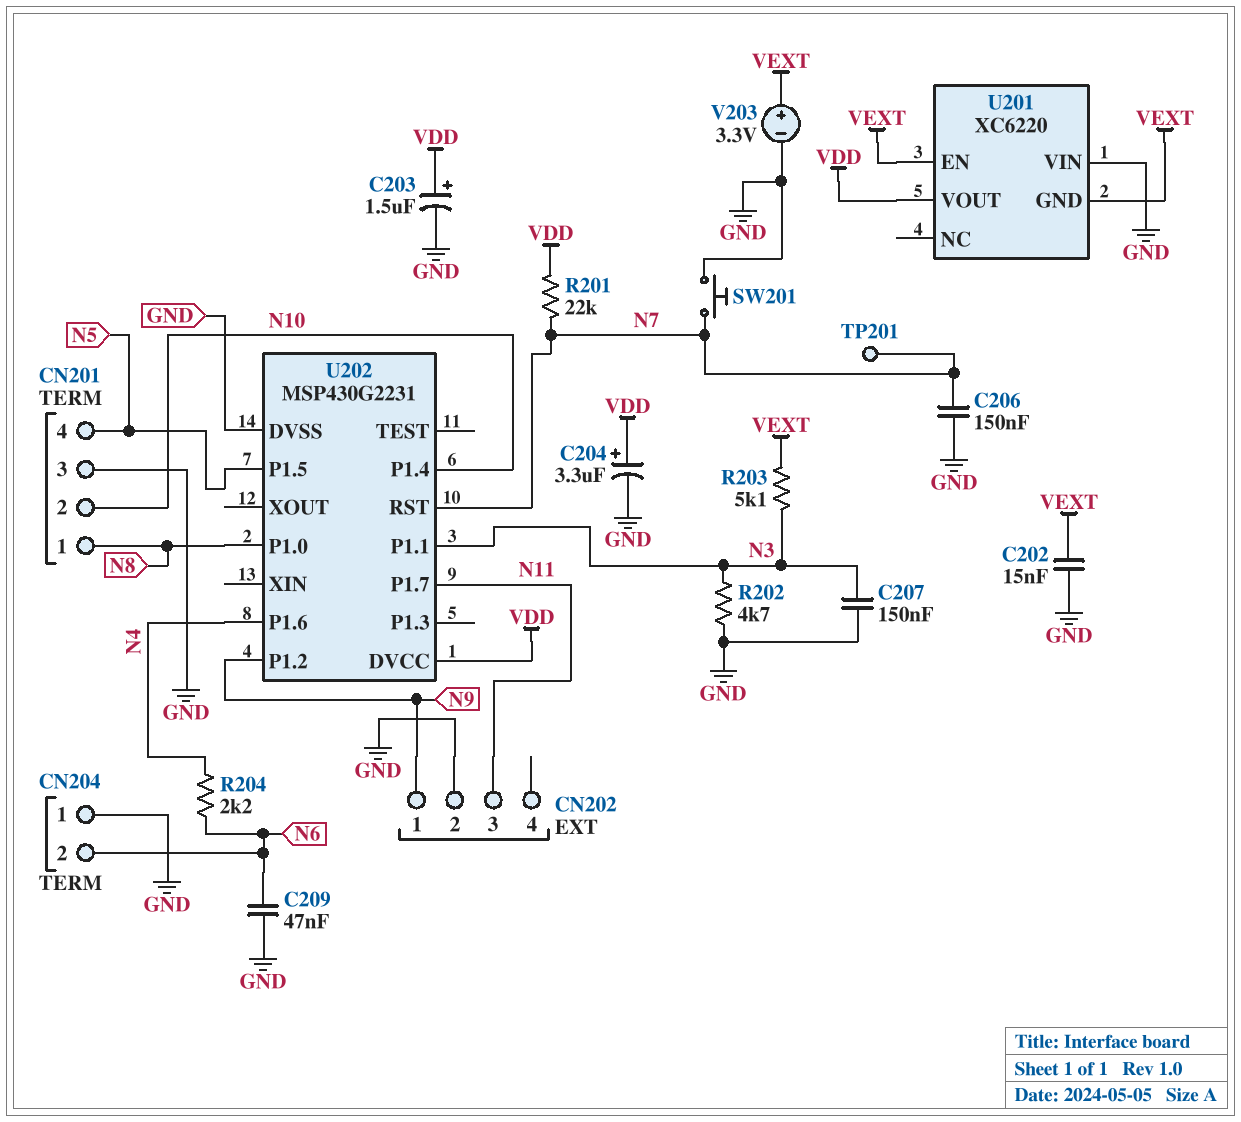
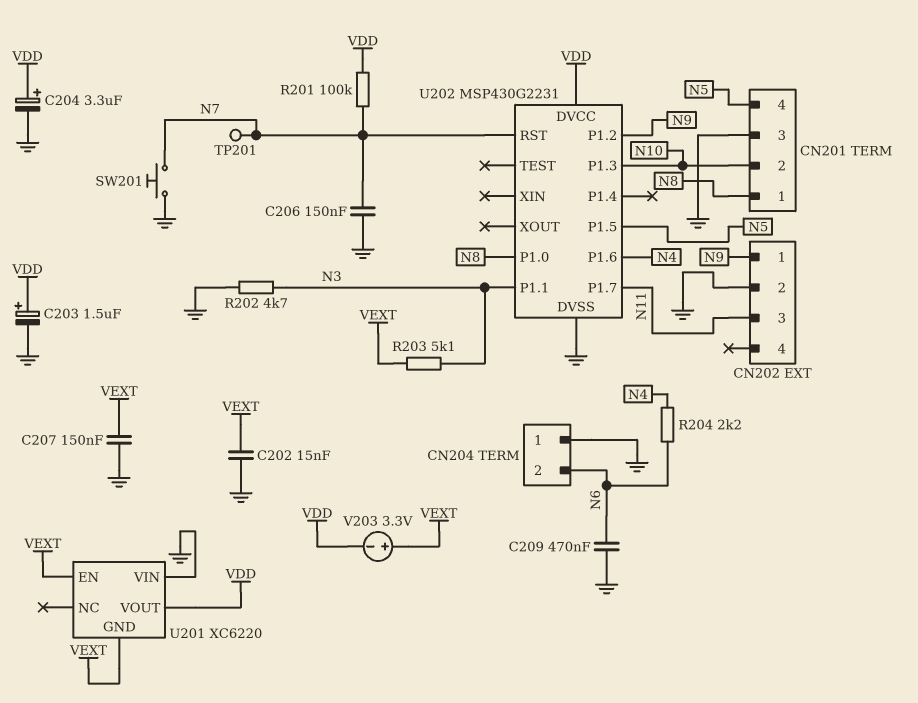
C207: 150nF (GND, N3) -> 150nF (GND, VEXT)
C209: 47nF (GND, N6) -> 470nF (GND, N6)
R201: 22k (N7, VDD) -> 100k (N7, VDD)
U202 pin P1.3: none -> N10
U202 pin P1.4: N10 -> none
V203: 3.3V (plus VEXT, minus GND) -> 3.3V (plus VEXT, minus VDD)

